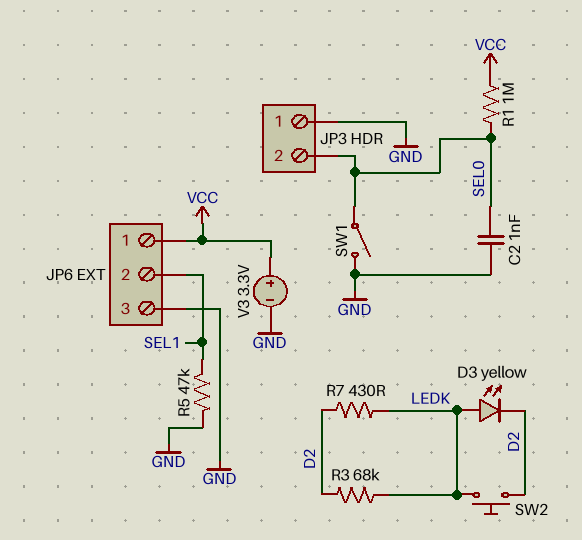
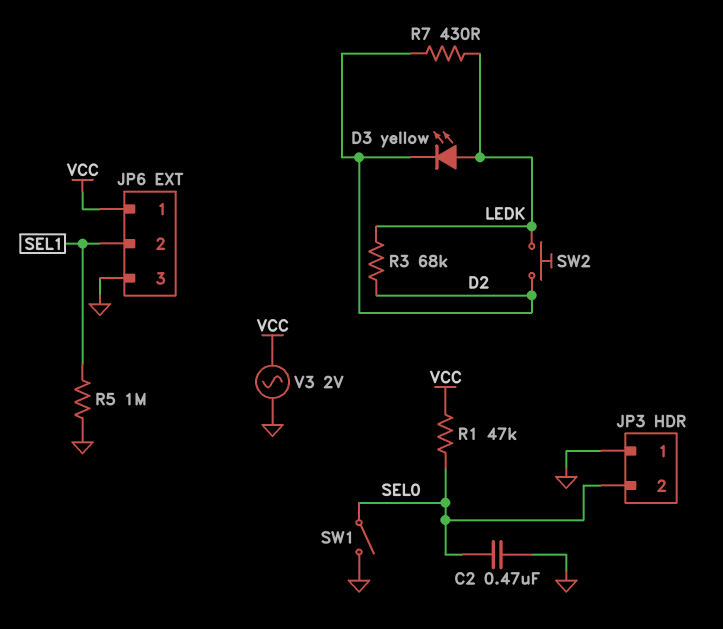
C2: 1nF (GND, SEL0) -> 470nF (GND, SEL0)
R1: 1M (SEL0, VCC) -> 47k (SEL0, VCC)
R5: 47k (GND, SEL1) -> 1M (GND, SEL1)
V3: 3.3V (plus VCC, minus GND) -> AC 2V (GND, VCC)

